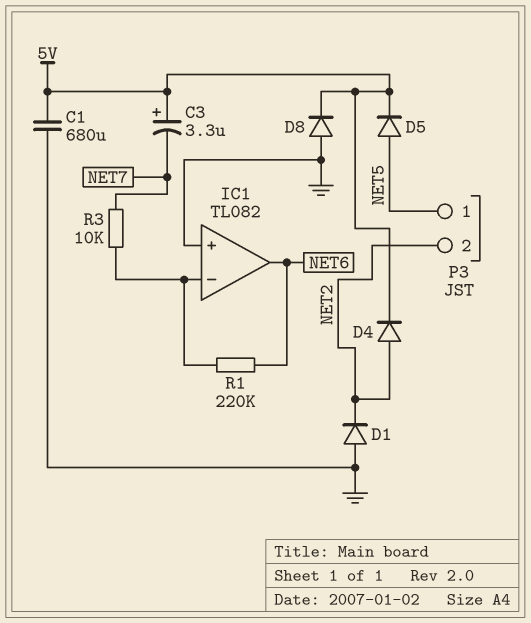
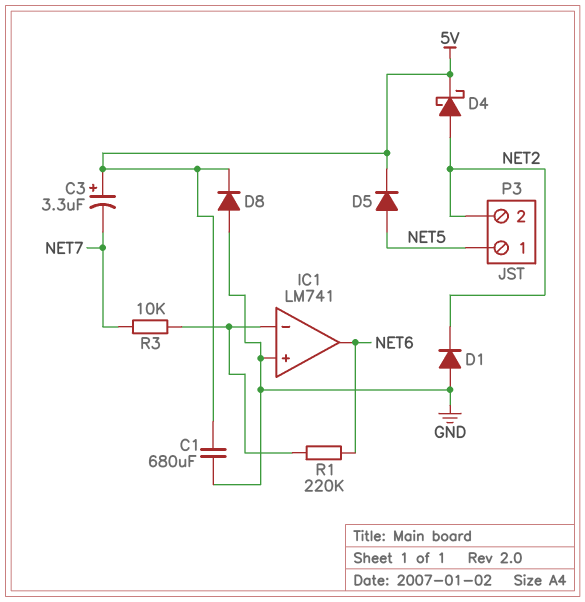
D4: diode (A NET2, K 5V) -> schottky (A NET2, K 5V)
IC1: TL082 -> LM741

